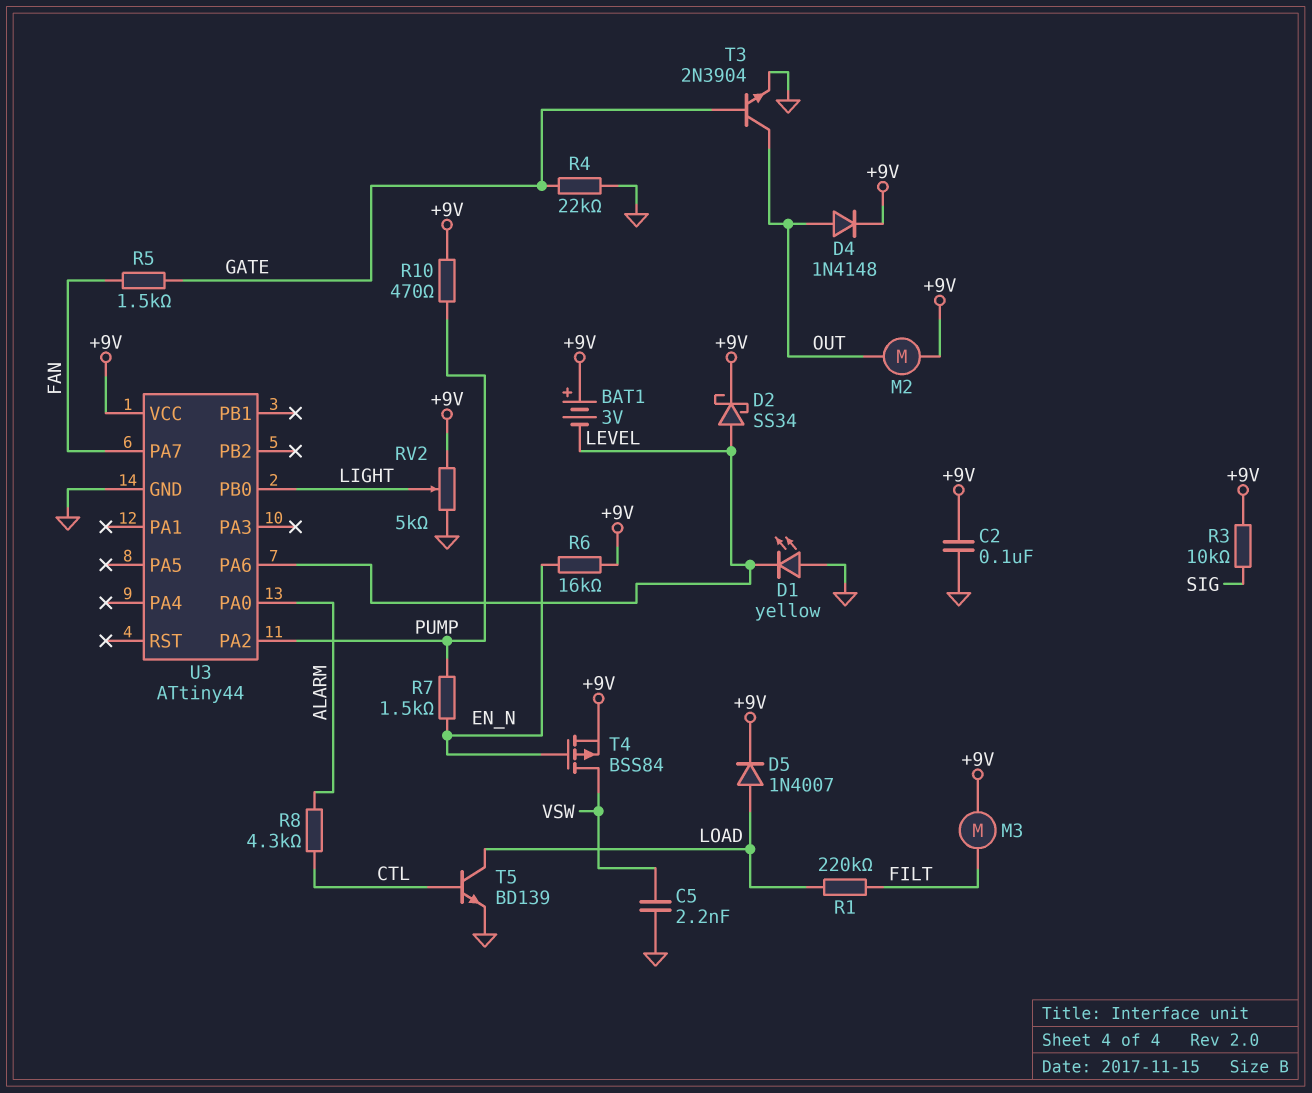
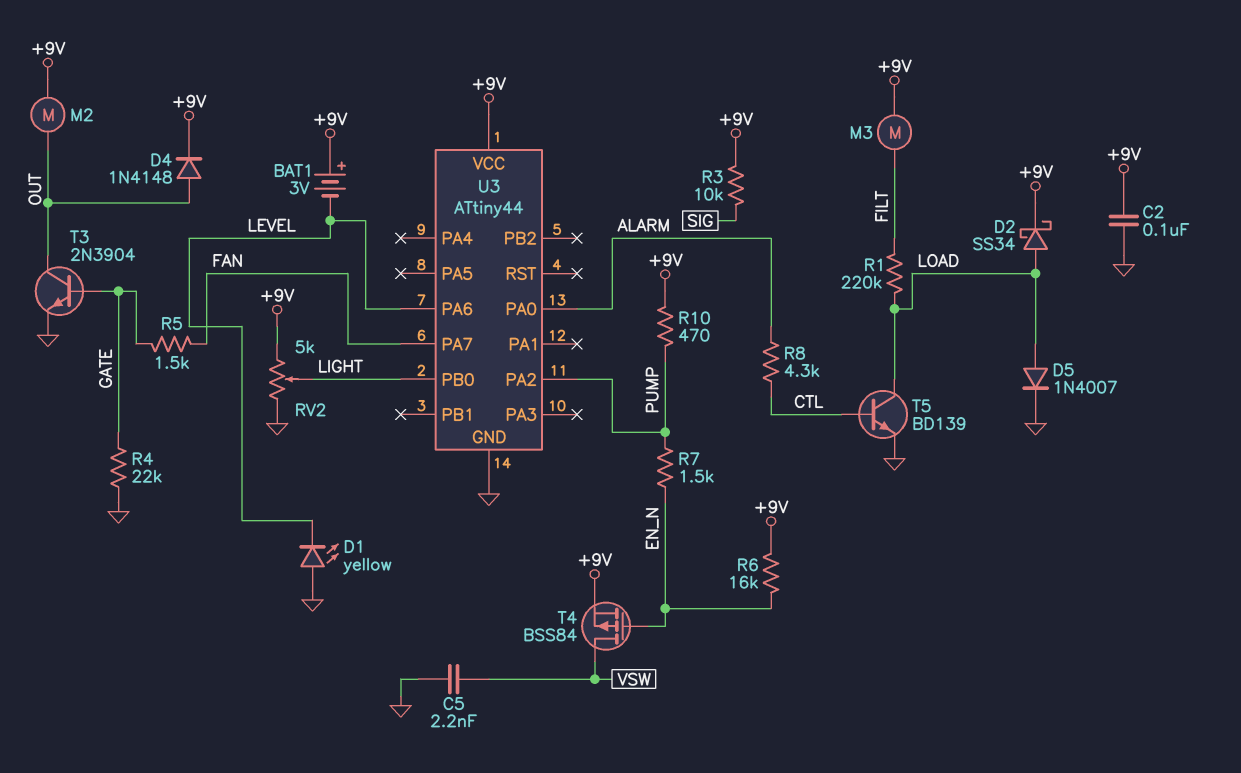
D2: schottky SS34 (A LEVEL, K +9V) -> schottky SS34 (A LOAD, K +9V)
D5: diode 1N4007 (A LOAD, K +9V) -> diode 1N4007 (A LOAD, K GND)

